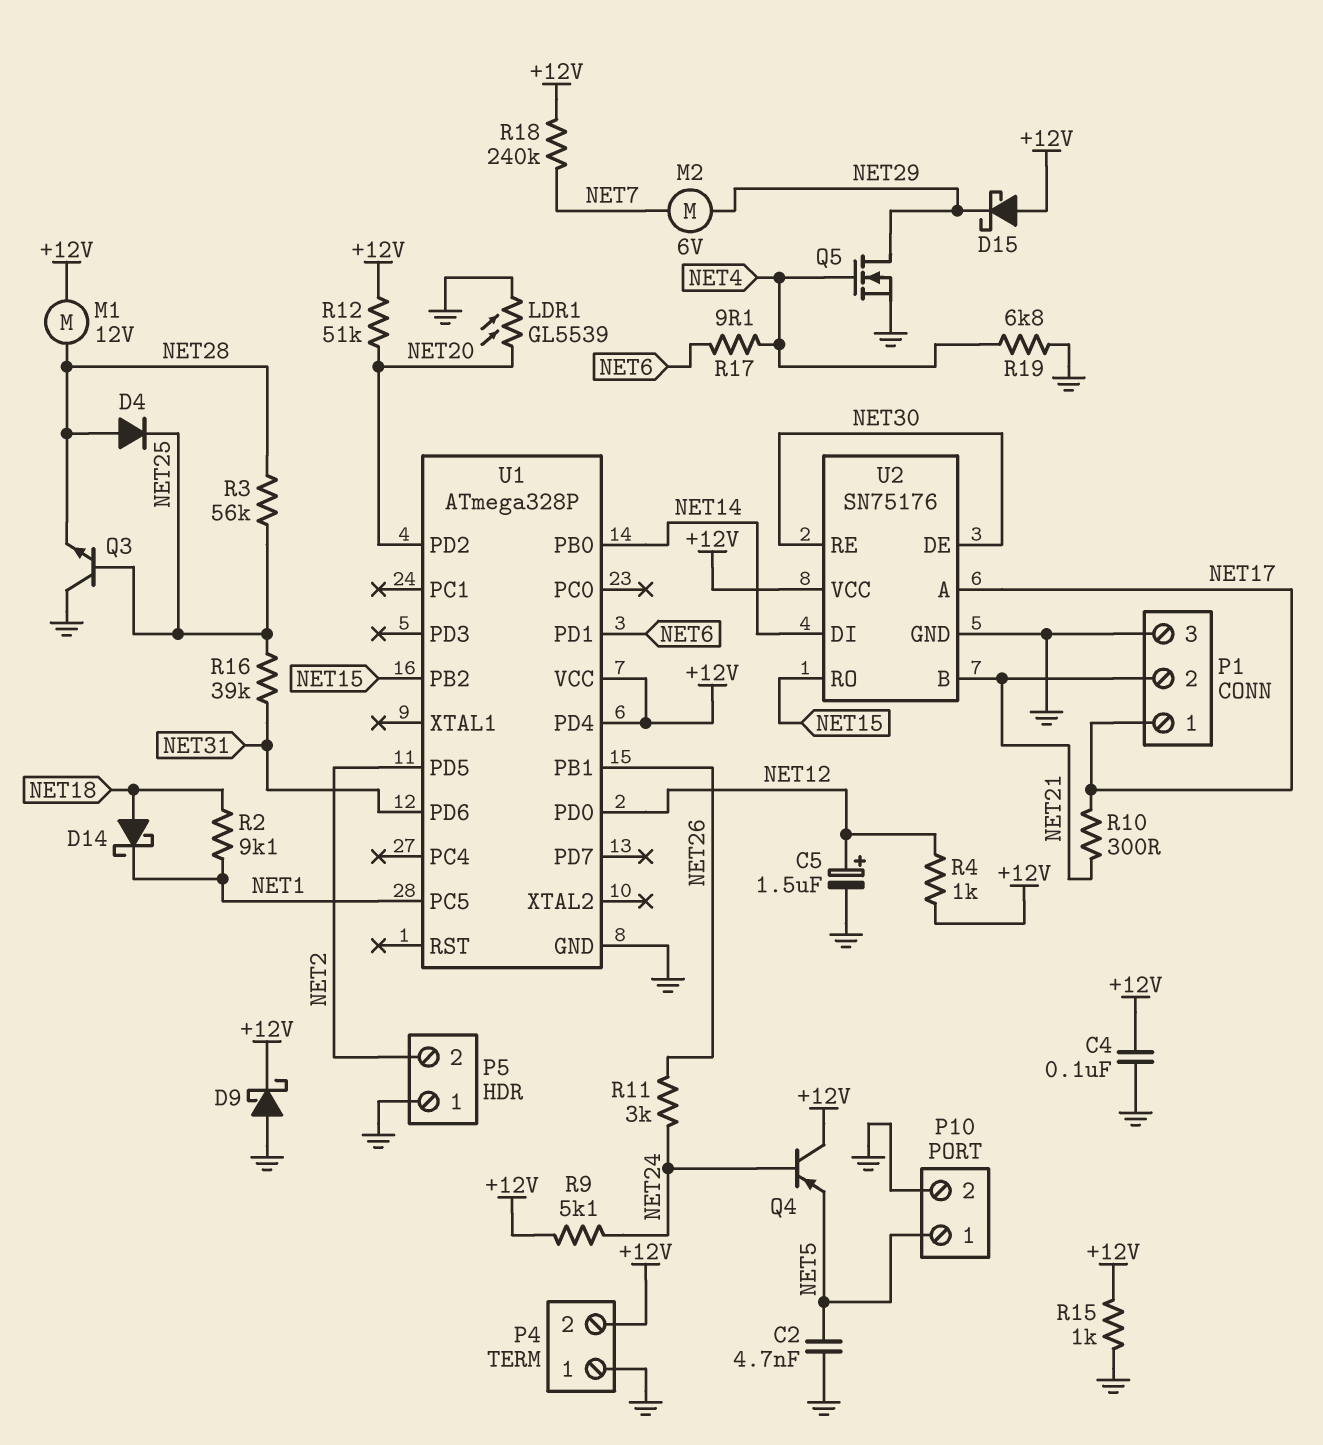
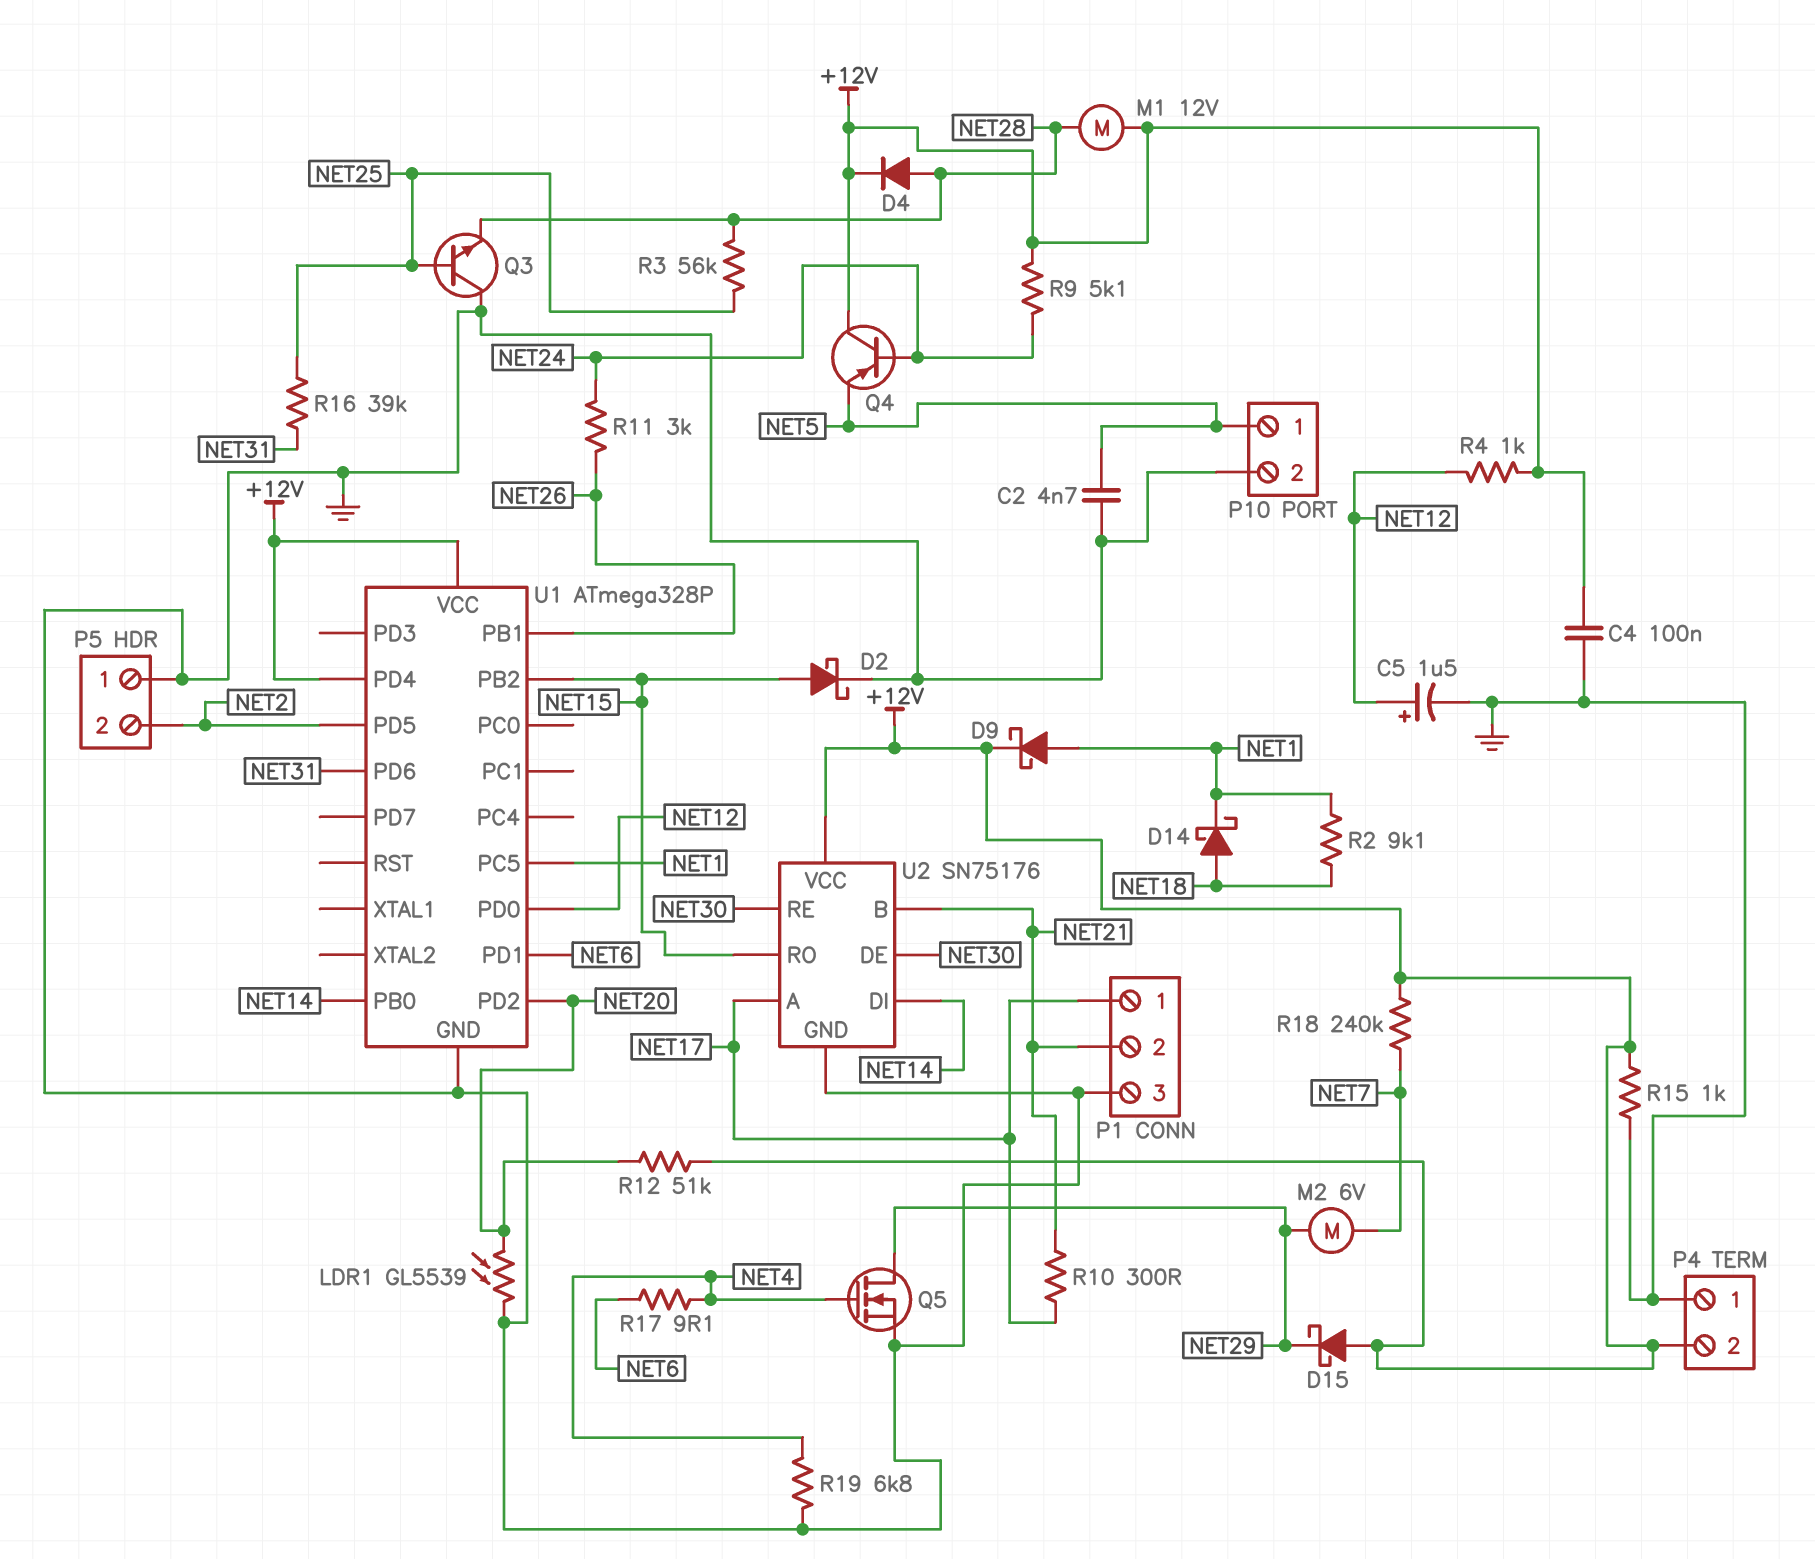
D2: none -> schottky (A NET15, K GND)
D4: diode (A NET28, K NET25) -> diode (A NET28, K +12V)
D9: schottky (A GND, K +12V) -> schottky (A NET1, K +12V)

